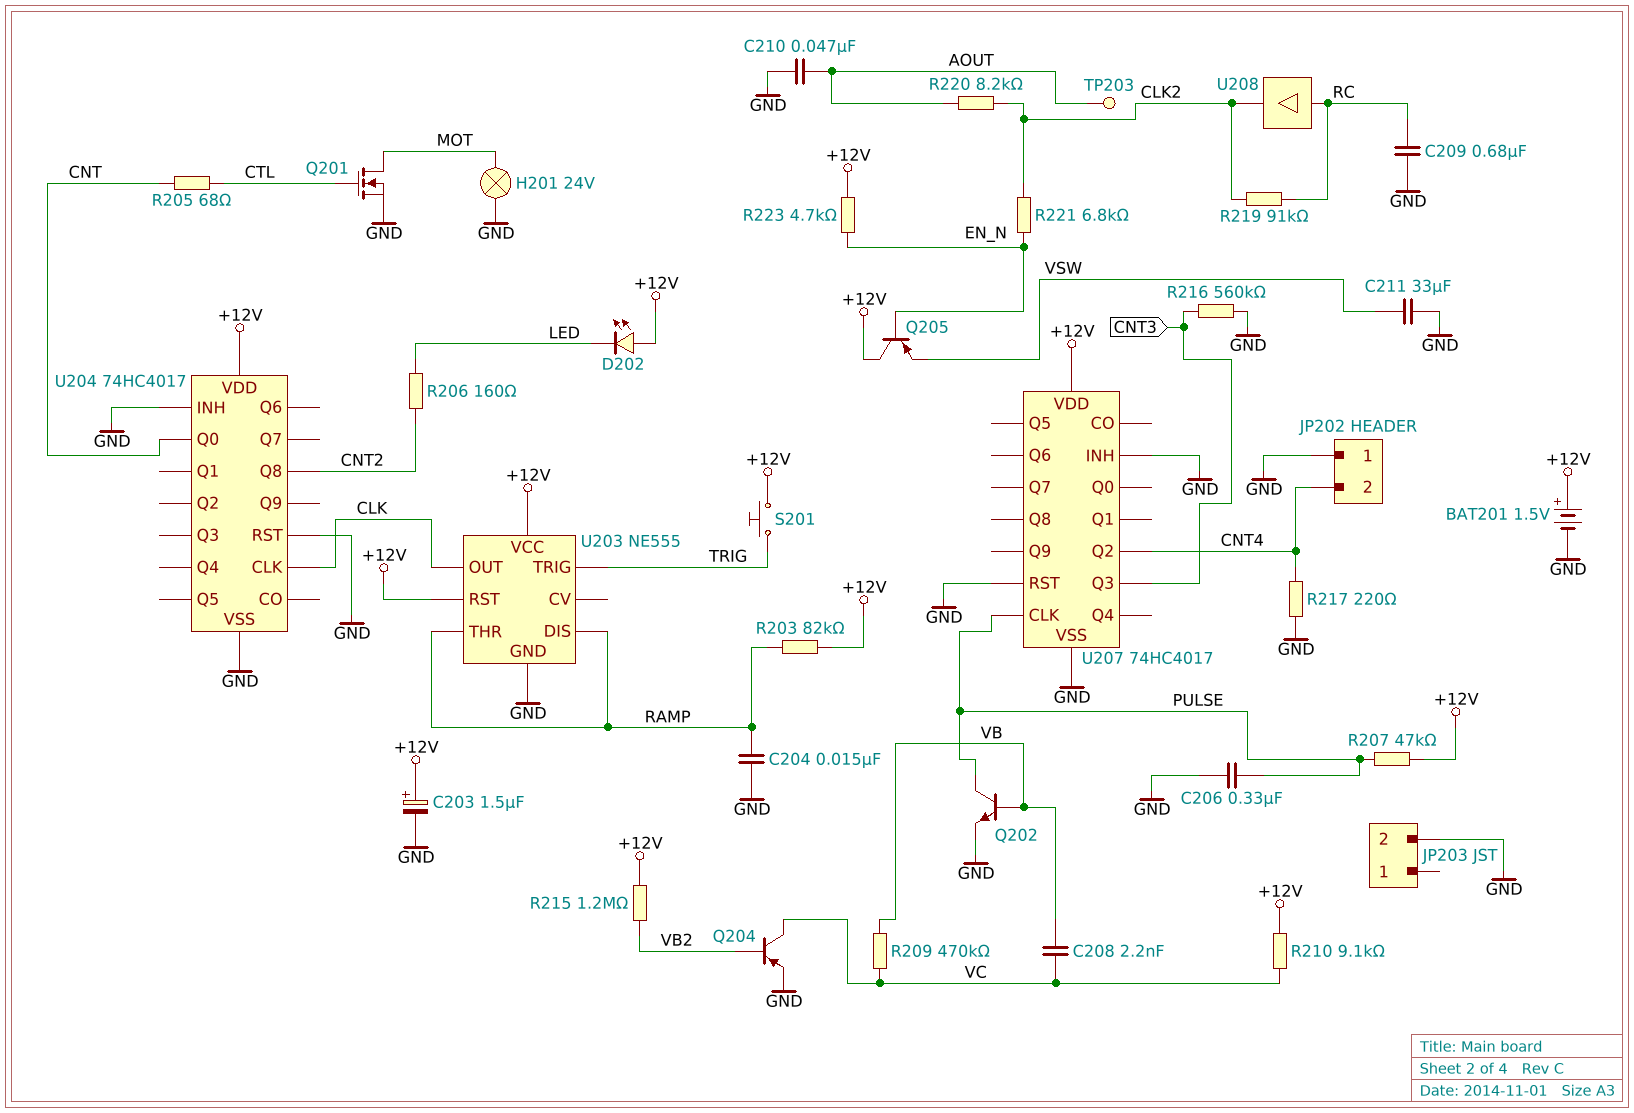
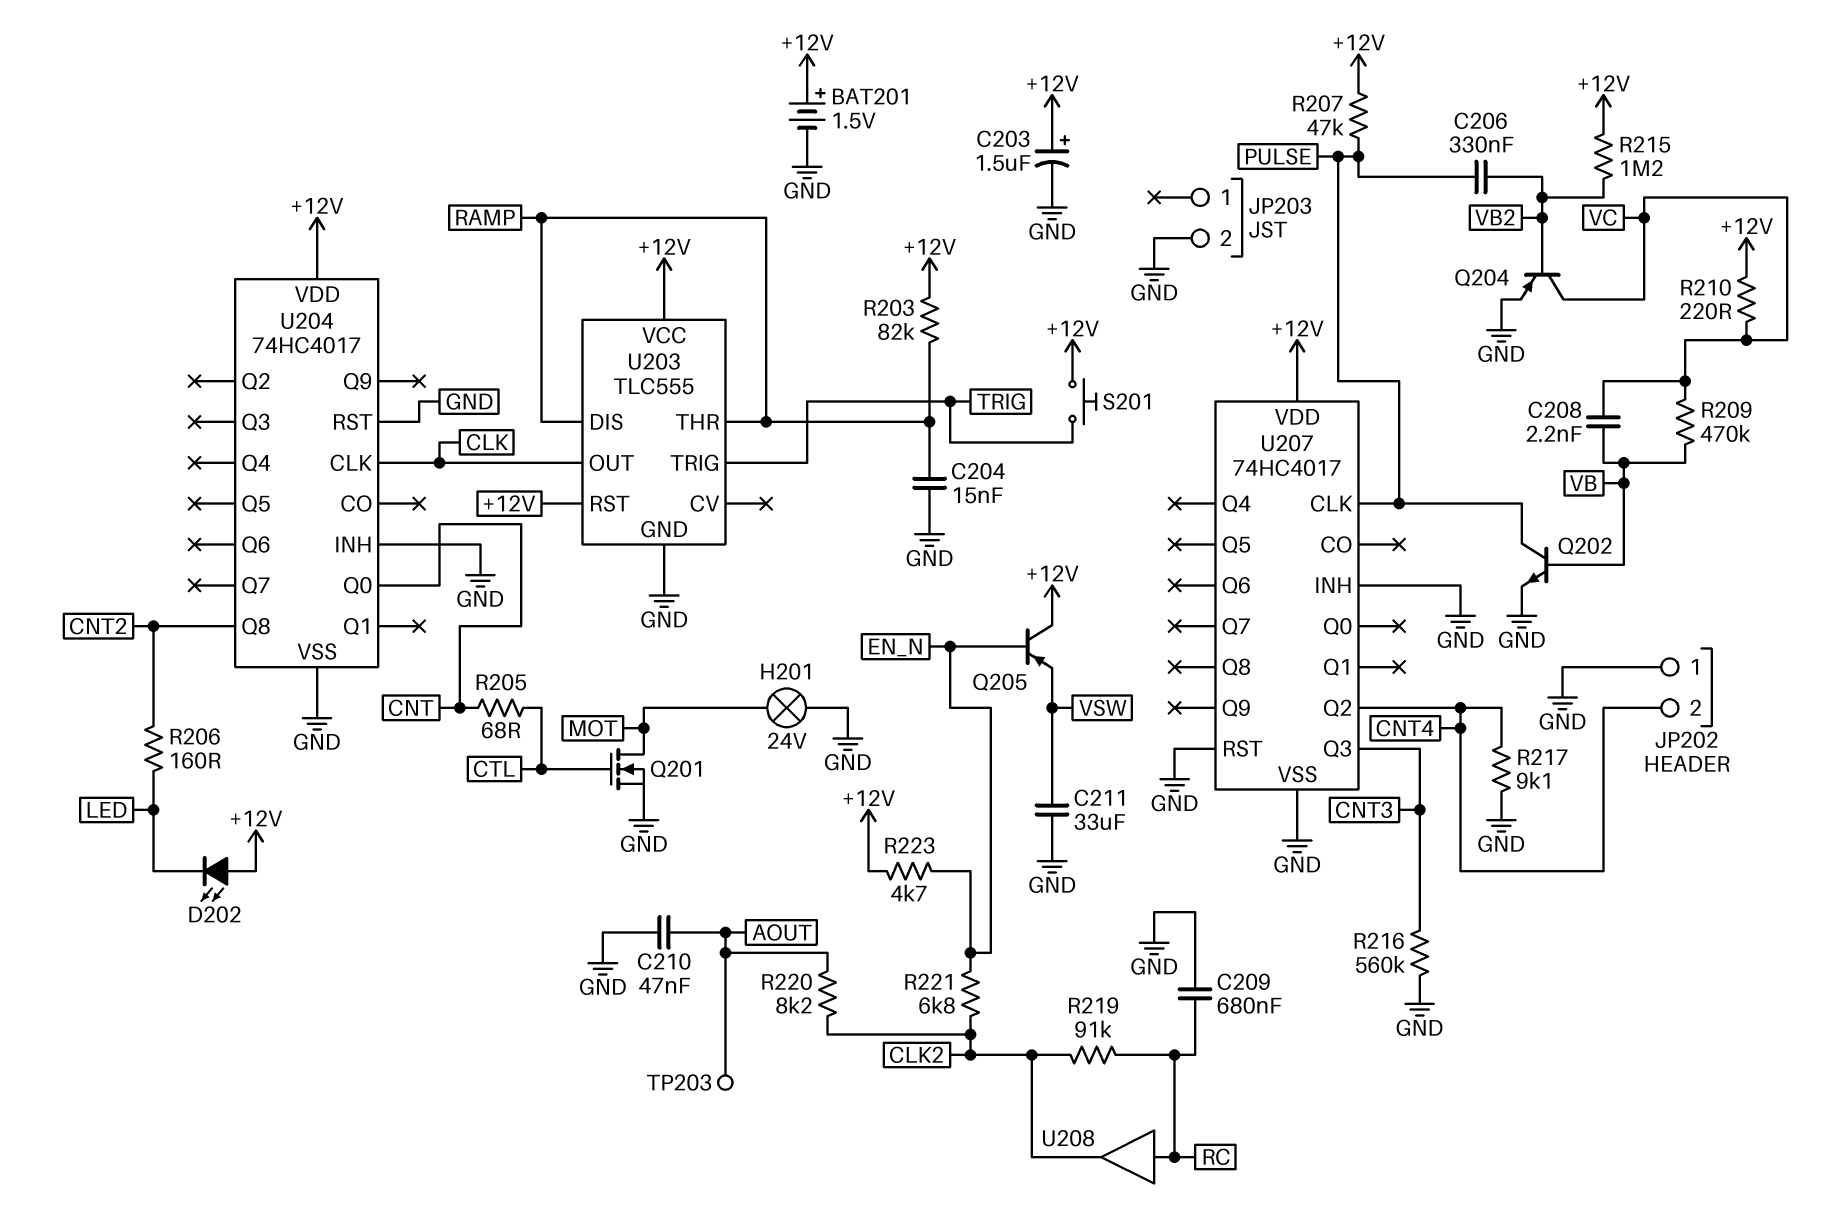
C206: 330nF (GND, PULSE) -> 330nF (PULSE, VB2)
R210: 9.1k (+12V, VC) -> 220 (+12V, VC)
R217: 220 (CNT4, GND) -> 9.1k (CNT4, GND)
U203: NE555 -> TLC555

